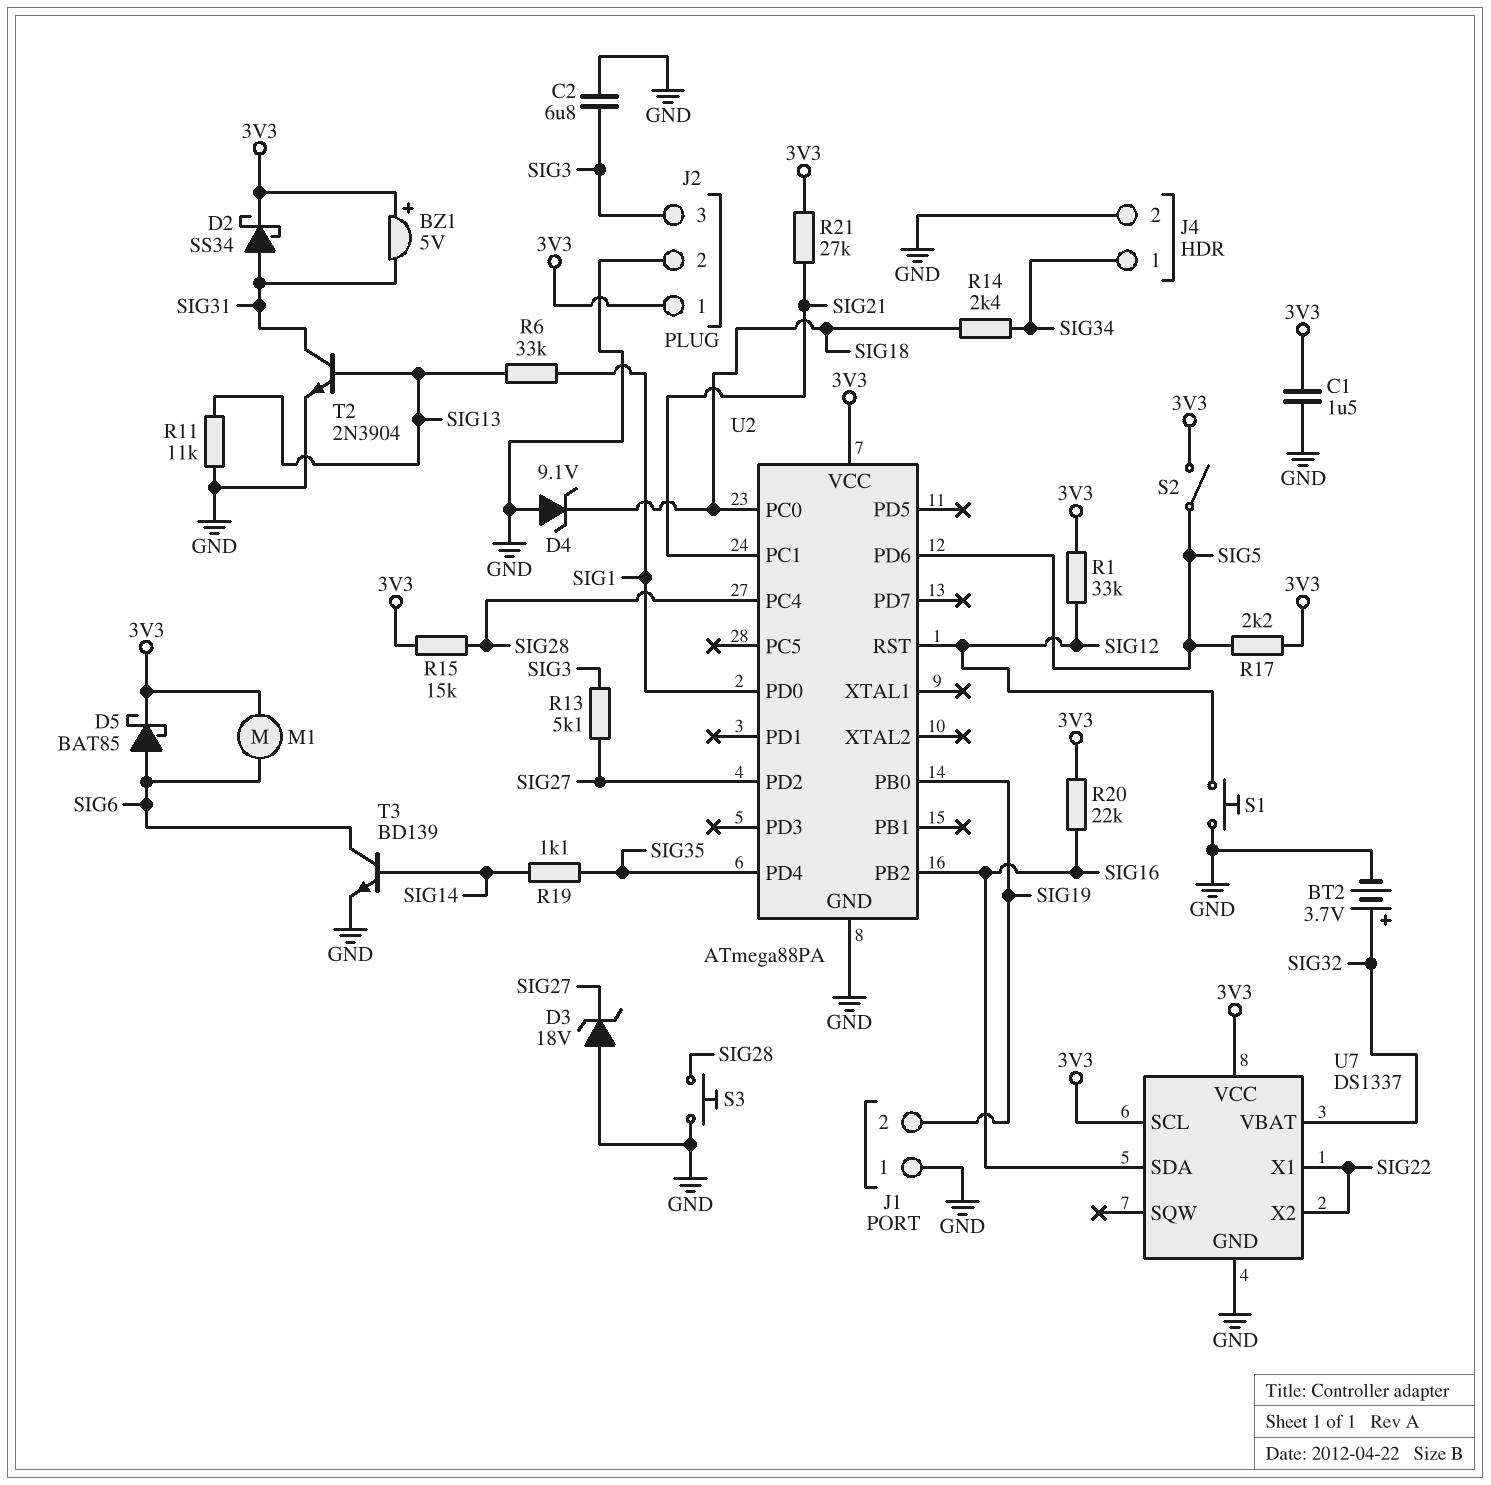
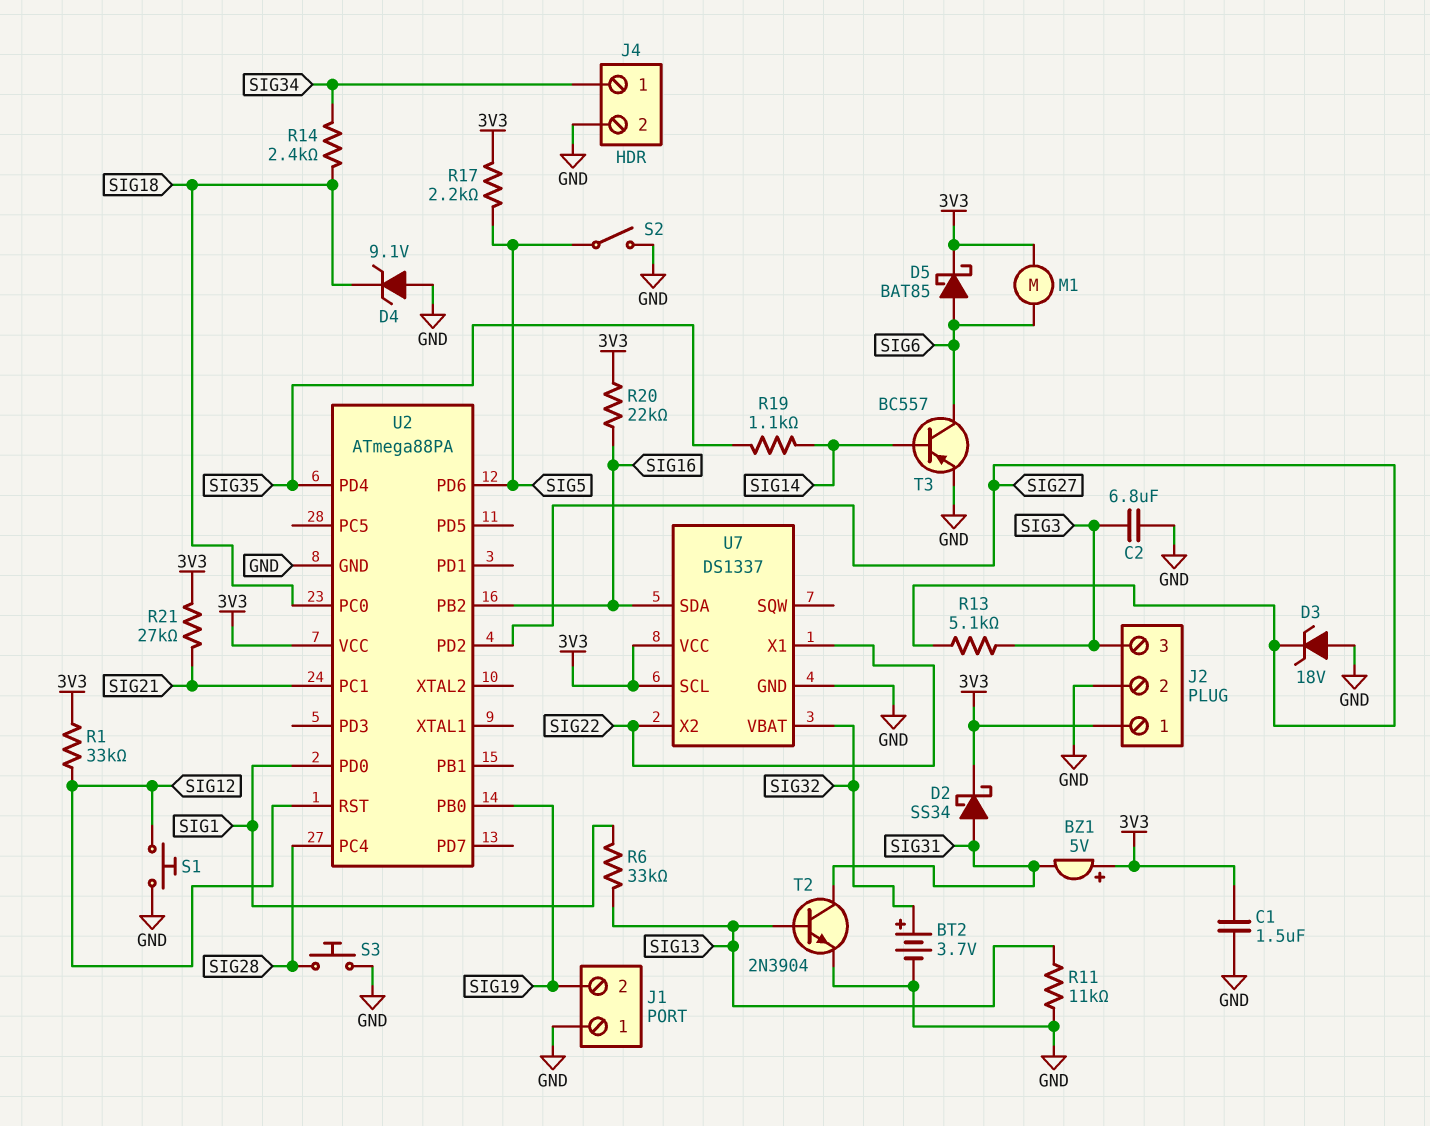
R15: 15k (3V3, SIG28) -> none
S2: switch (3V3, SIG5) -> switch (GND, SIG5)
T3: NPN BD139 (B SIG14, C SIG6, E GND) -> PNP BC557 (B SIG14, C SIG6, E GND)

